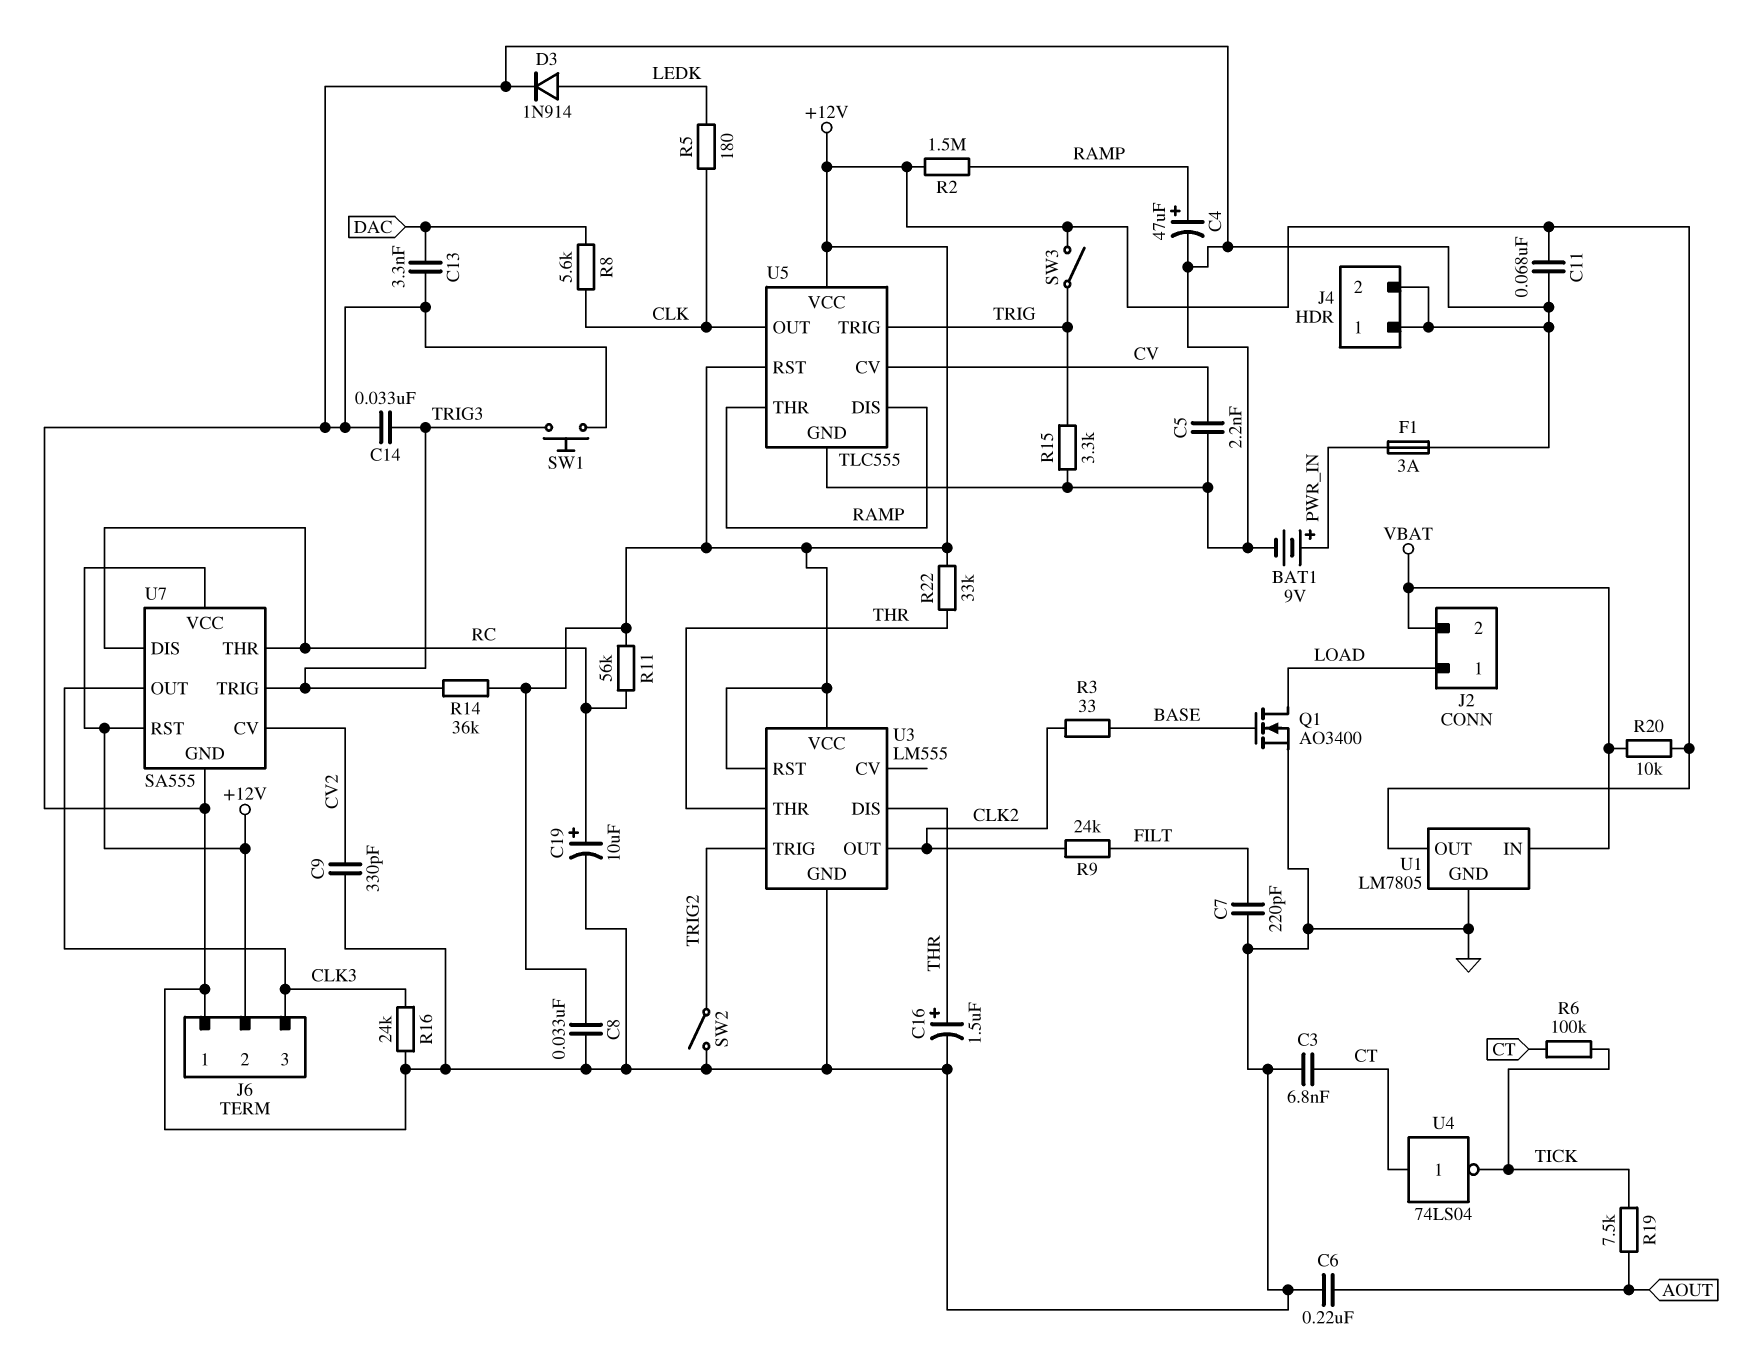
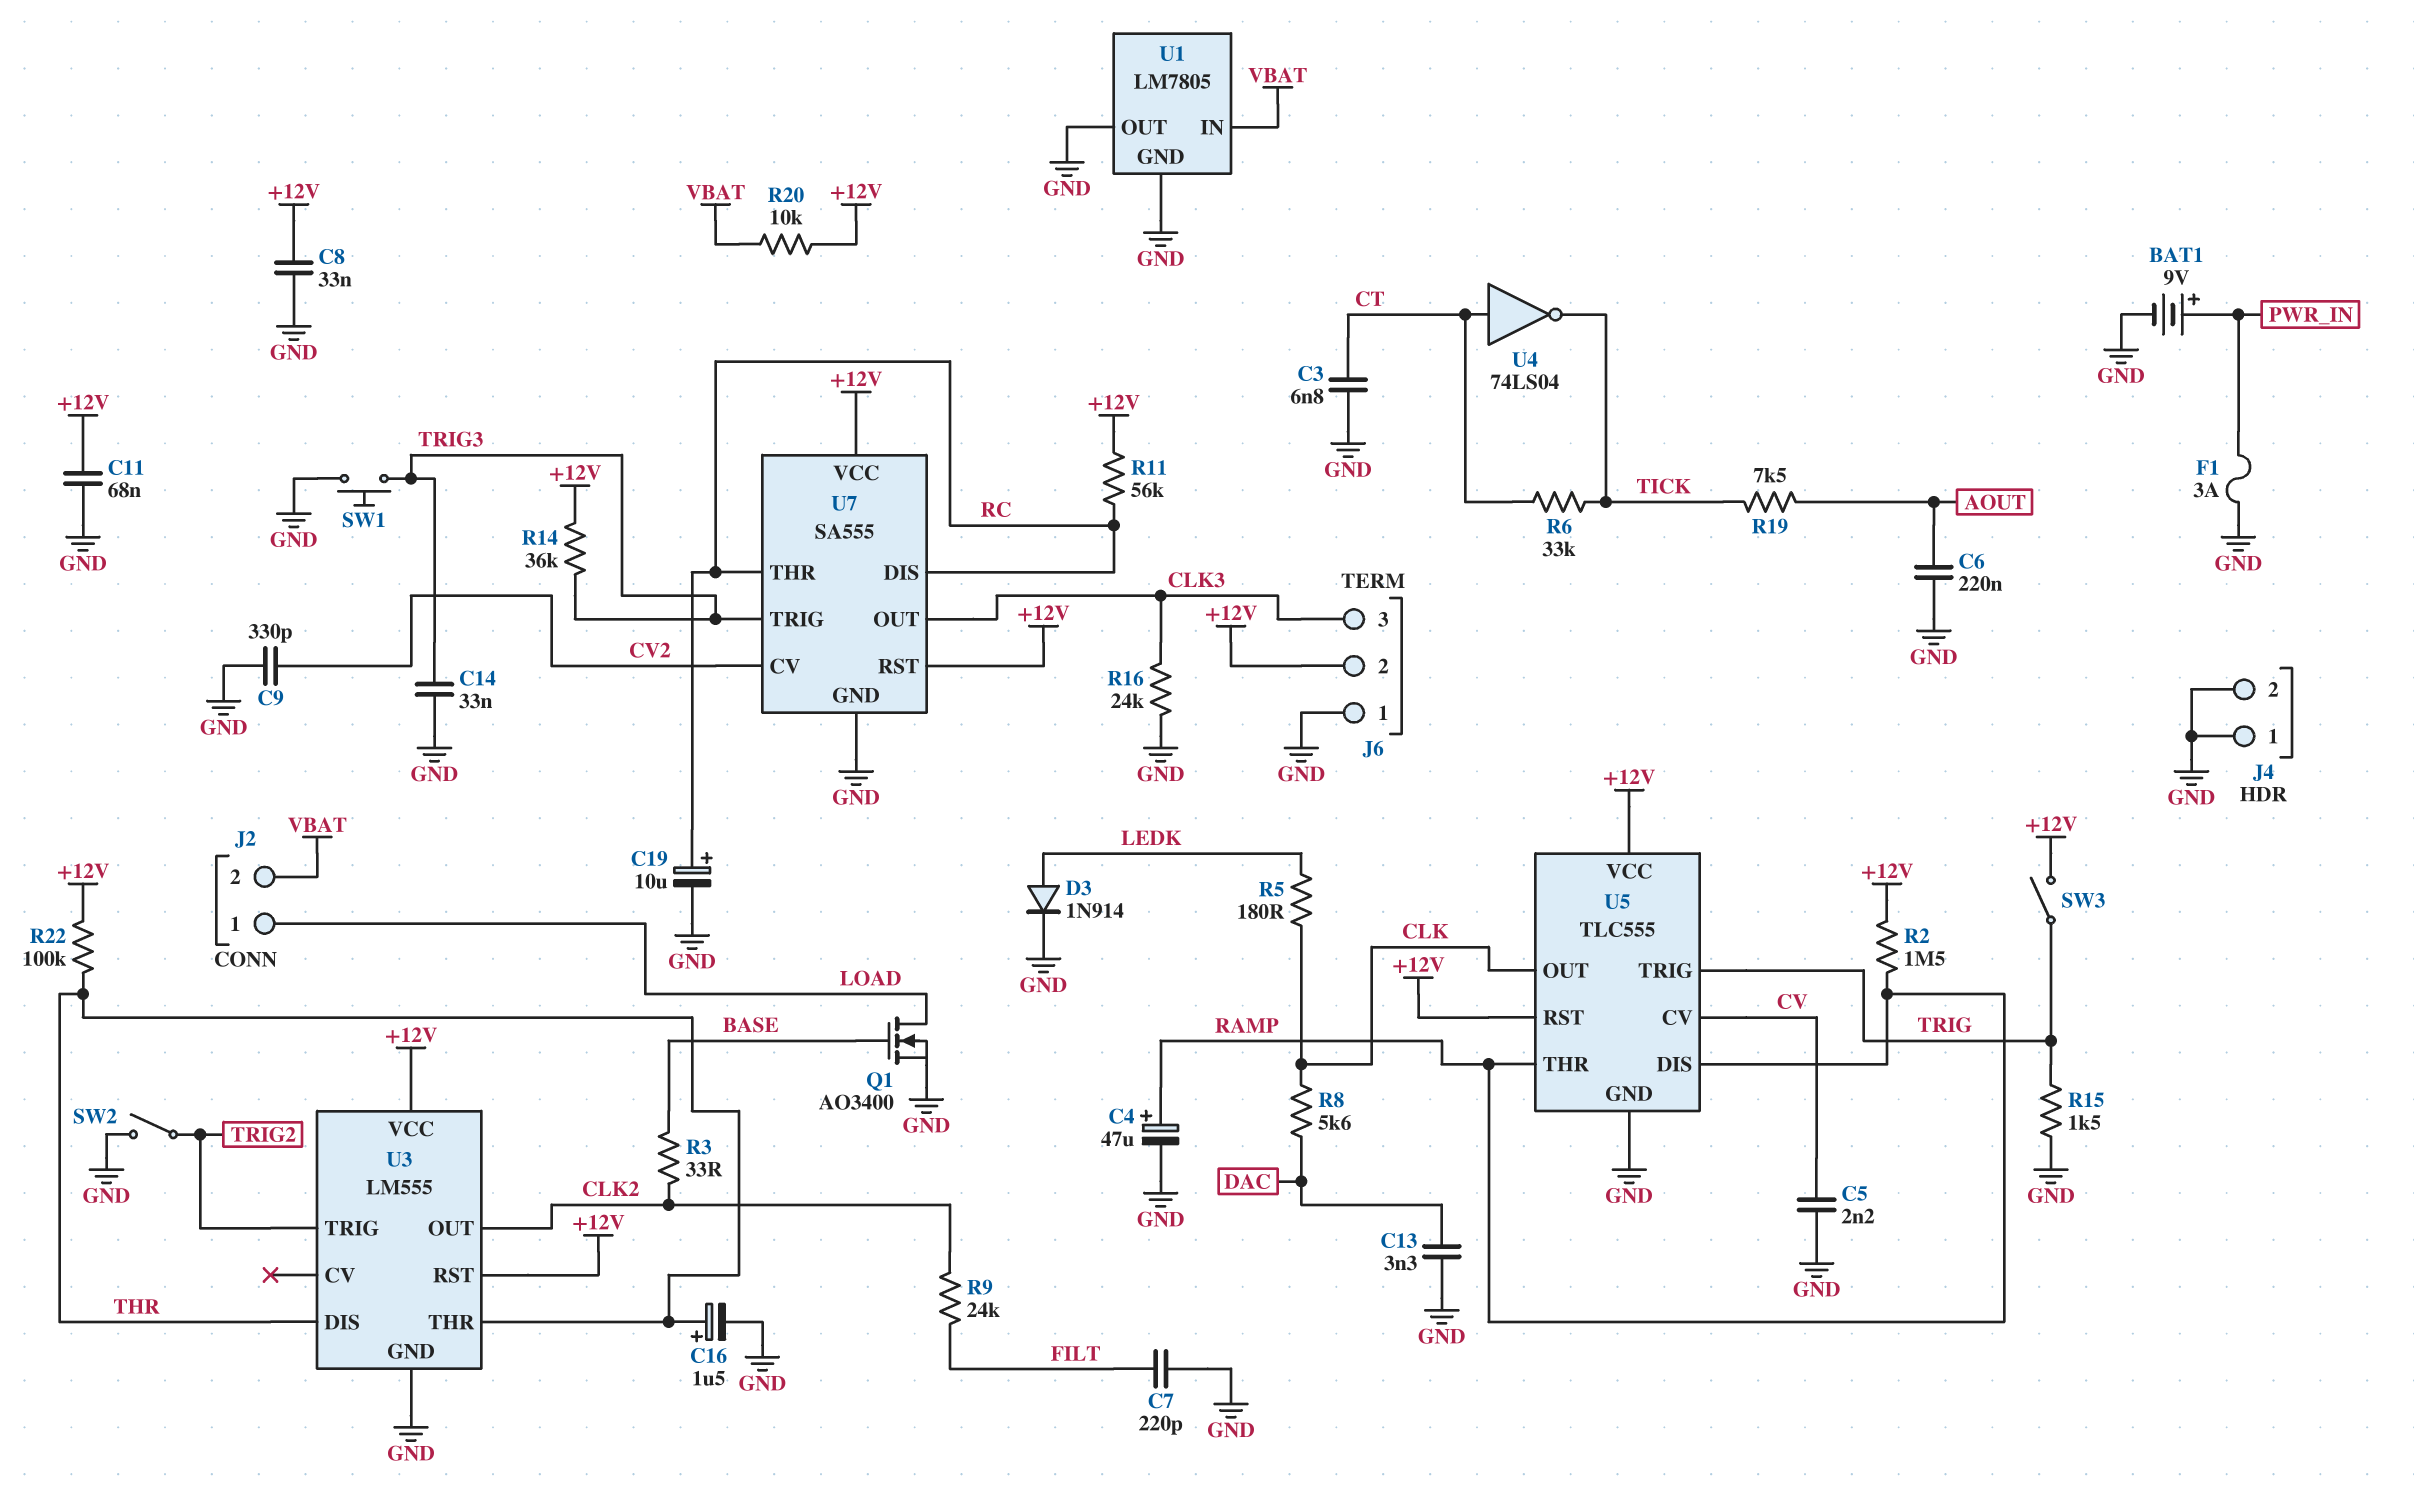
R6: 100k (CT, TICK) -> 33k (CT, TICK)
R15: 3.3k (GND, TRIG) -> 1.5k (GND, TRIG)
R22: 33k (+12V, THR) -> 100k (+12V, THR)
U1 pin OUT: +12V -> GND

